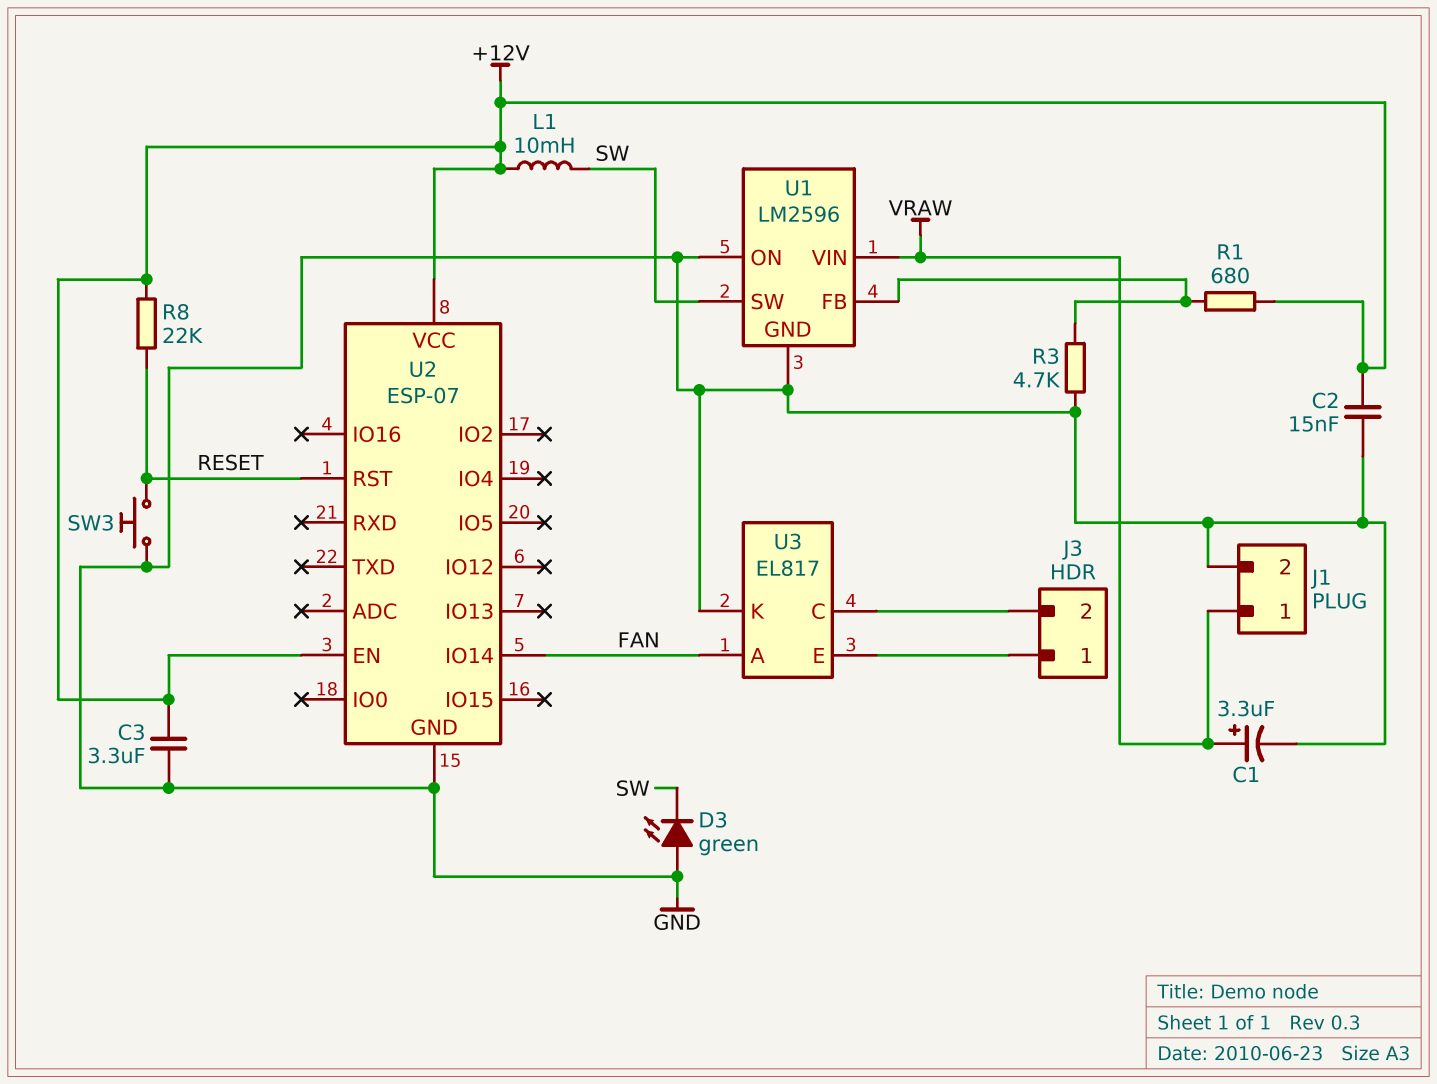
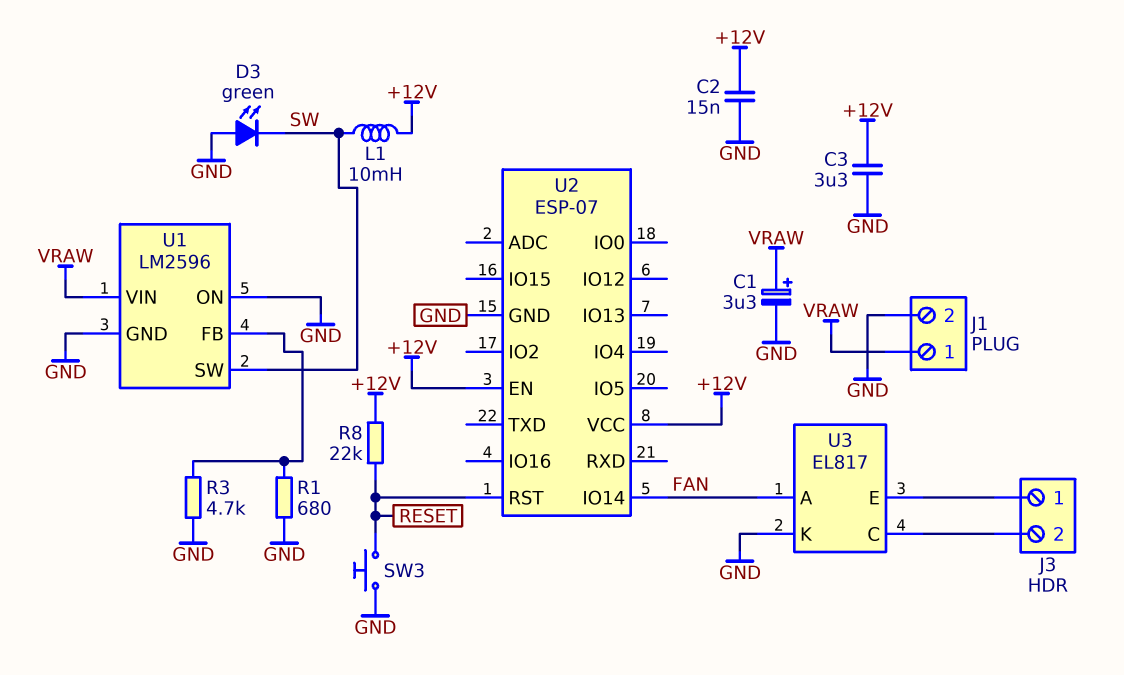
R1: 680 (+12V, U1/FB) -> 680 (GND, U1/FB)

